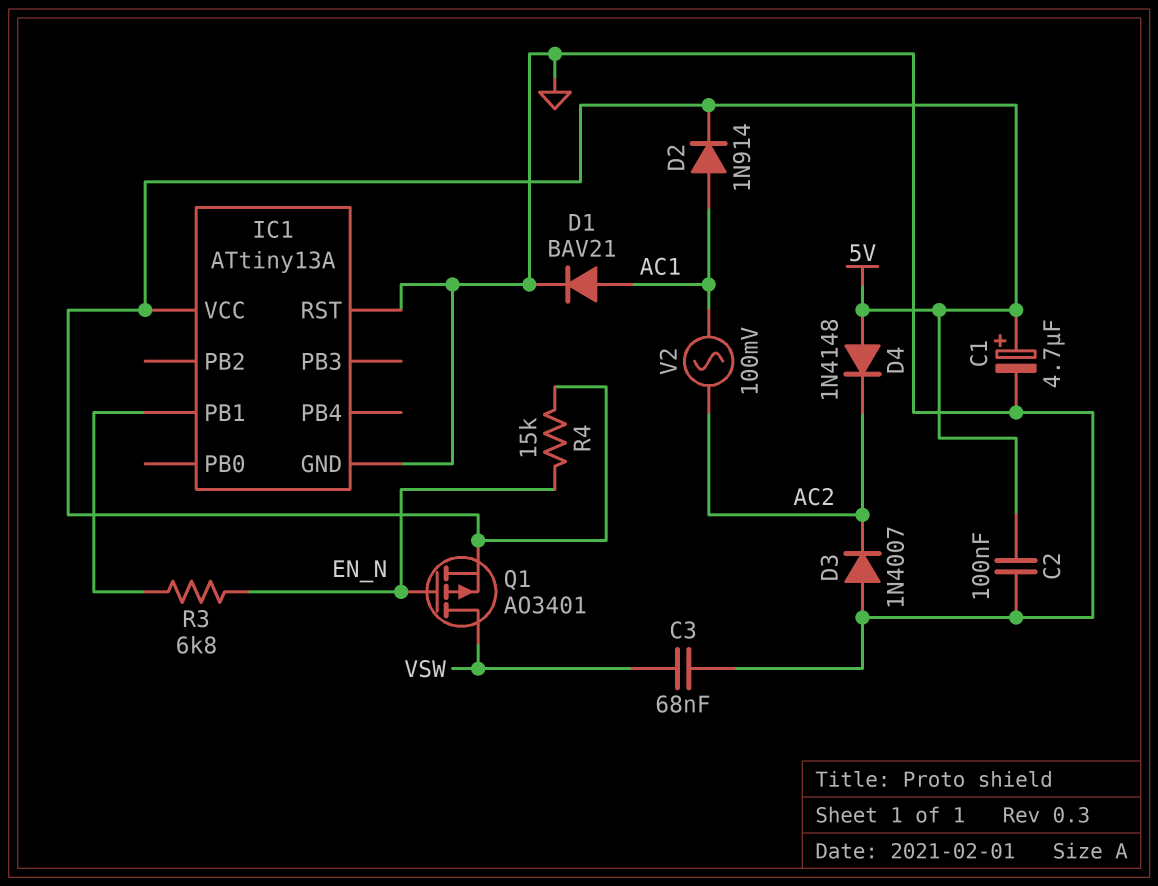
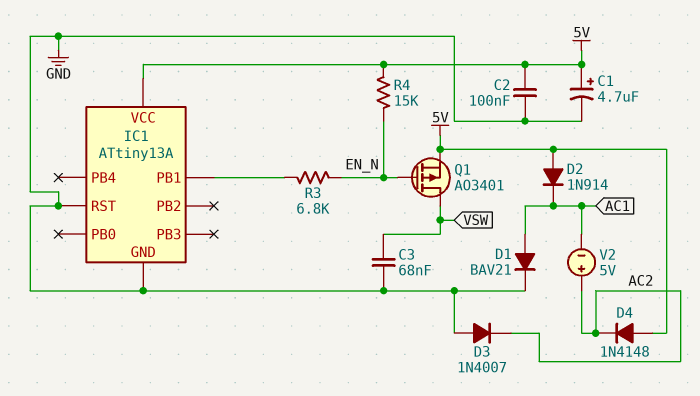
D2: diode 1N914 (A AC1, K 5V) -> diode 1N914 (A 5V, K AC1)
V2: AC 100mV (AC1, AC2) -> 5V (plus AC2, minus AC1)

